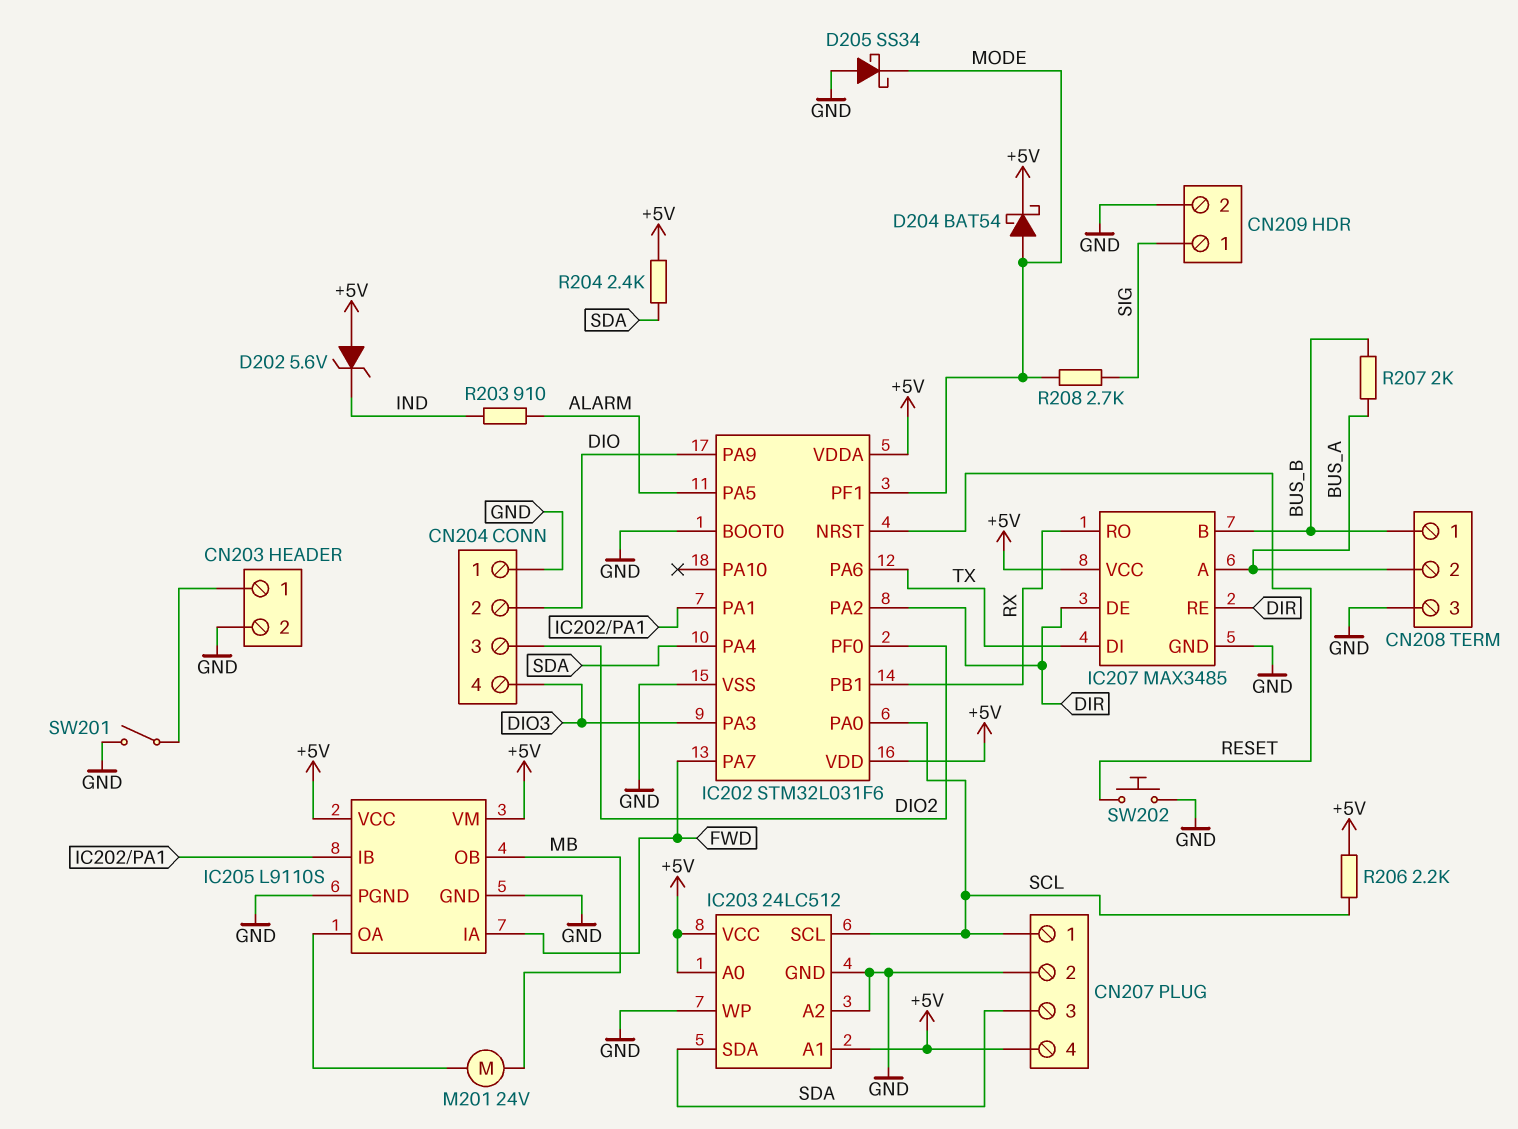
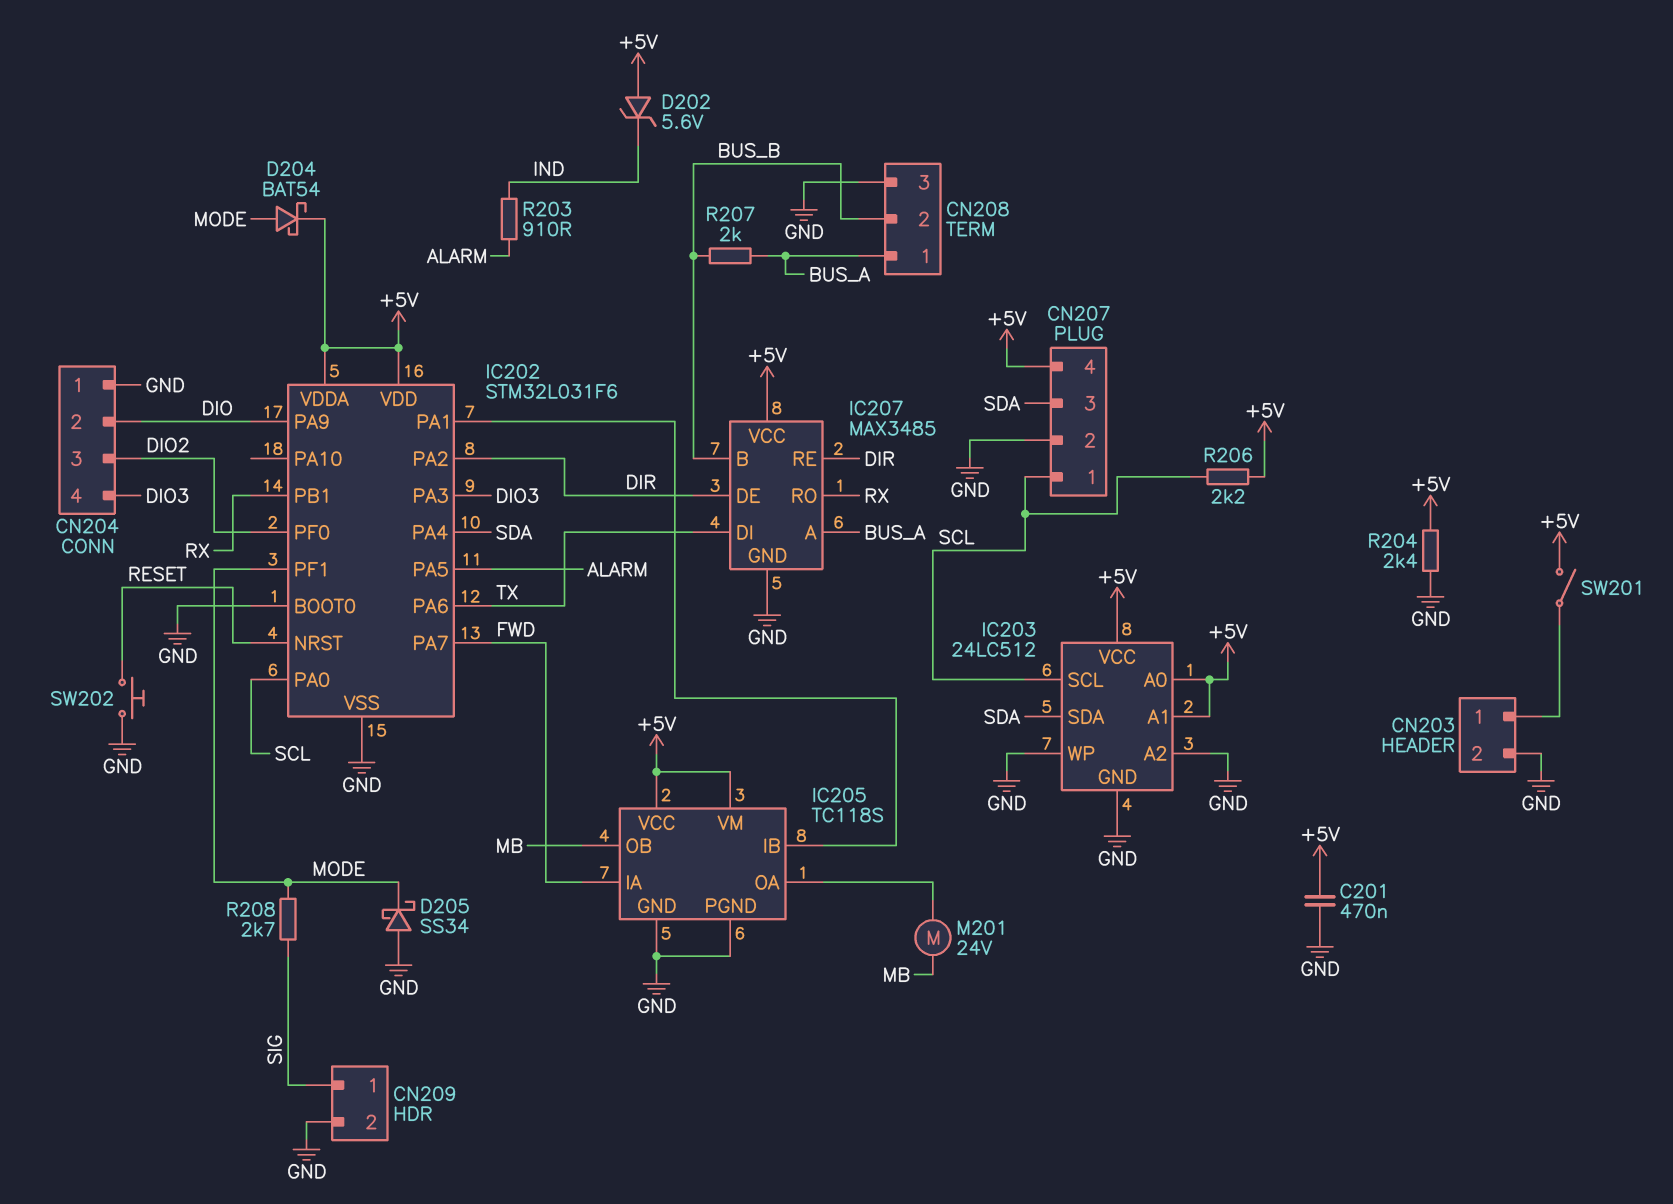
C201: none -> 470nF (+5V, GND)
CN208 pin 1: BUS_B -> BUS_A
CN208 pin 2: BUS_A -> BUS_B
IC205: L9110S -> TC118S
R204: 2.4k (+5V, SDA) -> 2.4k (+5V, GND)
SW201: switch (CN203/1, GND) -> switch (+5V, CN203/1)

